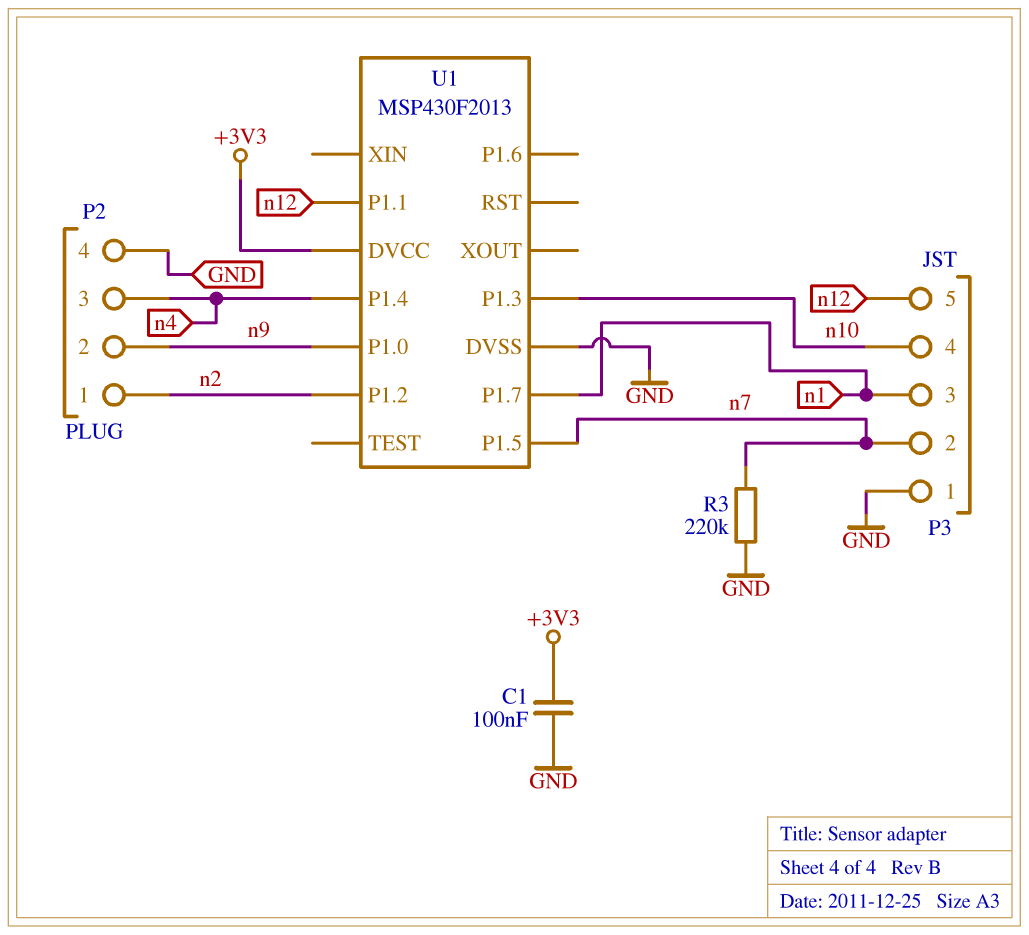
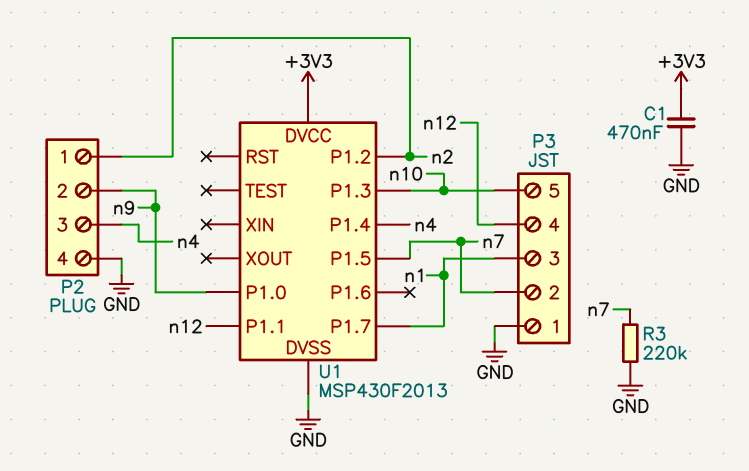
C1: 100nF (+3V3, GND) -> 470nF (+3V3, GND)
P3 pin 4: n10 -> n12
P3 pin 5: n12 -> n10

